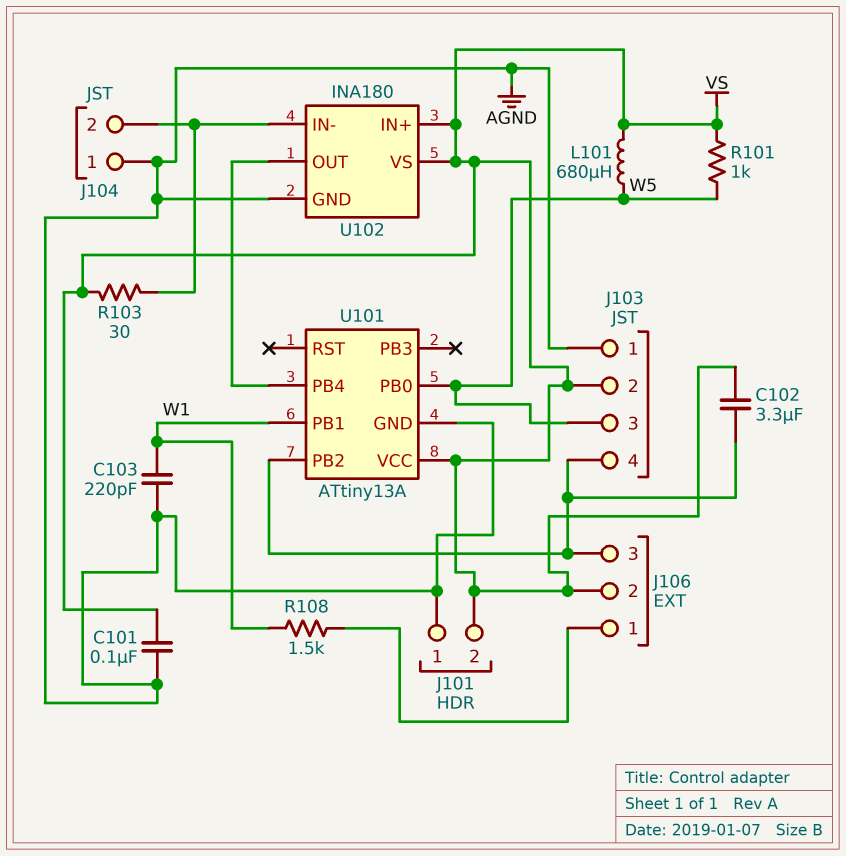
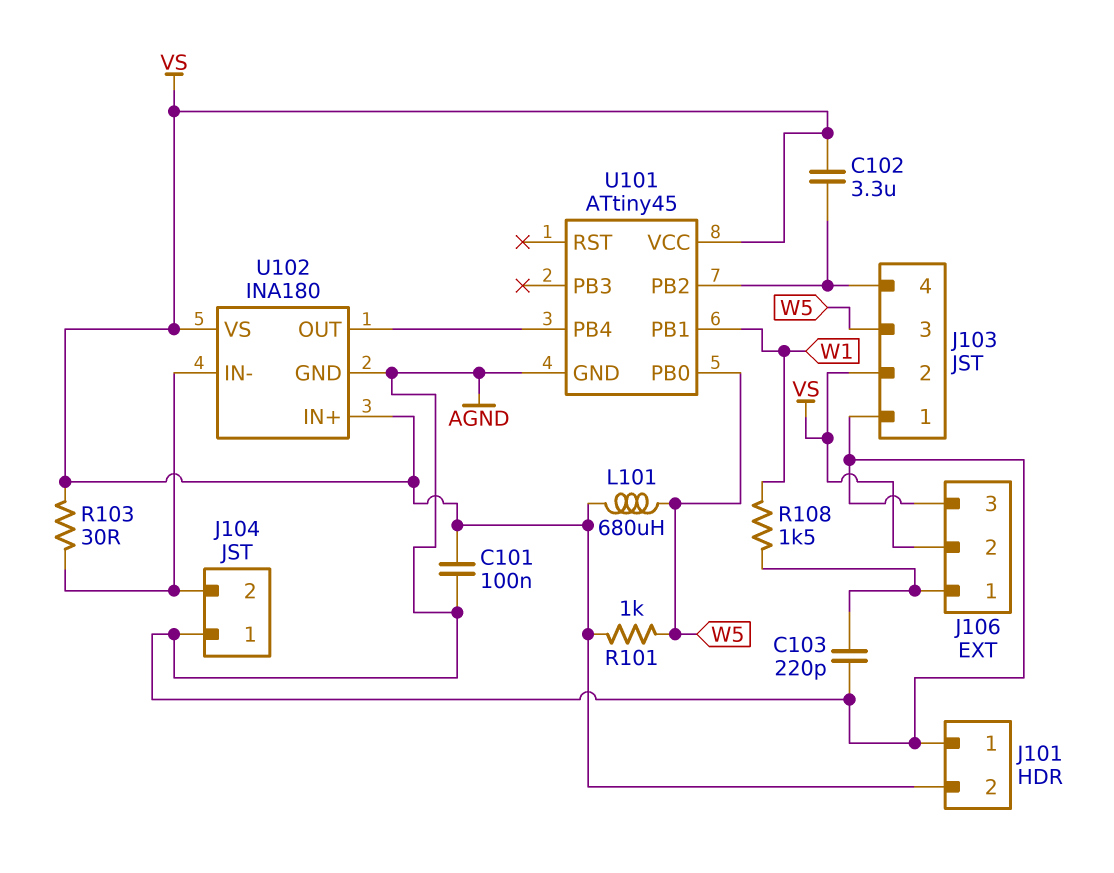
C103: 220pF (AGND, W1) -> 220pF (AGND, J106/1)
J106 pin 3: J103/4 -> AGND
U101: ATtiny13A -> ATtiny45

